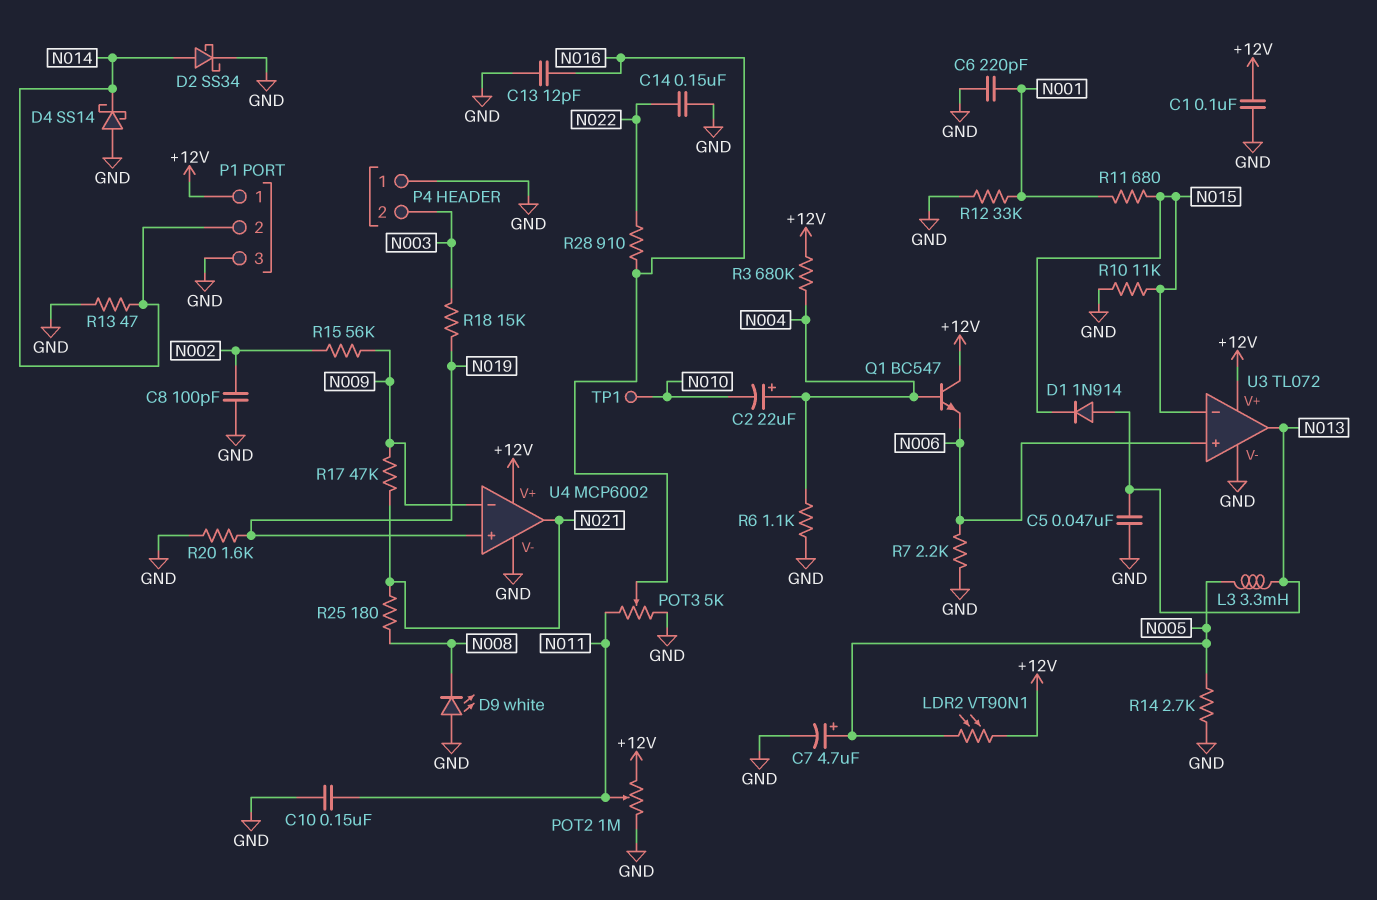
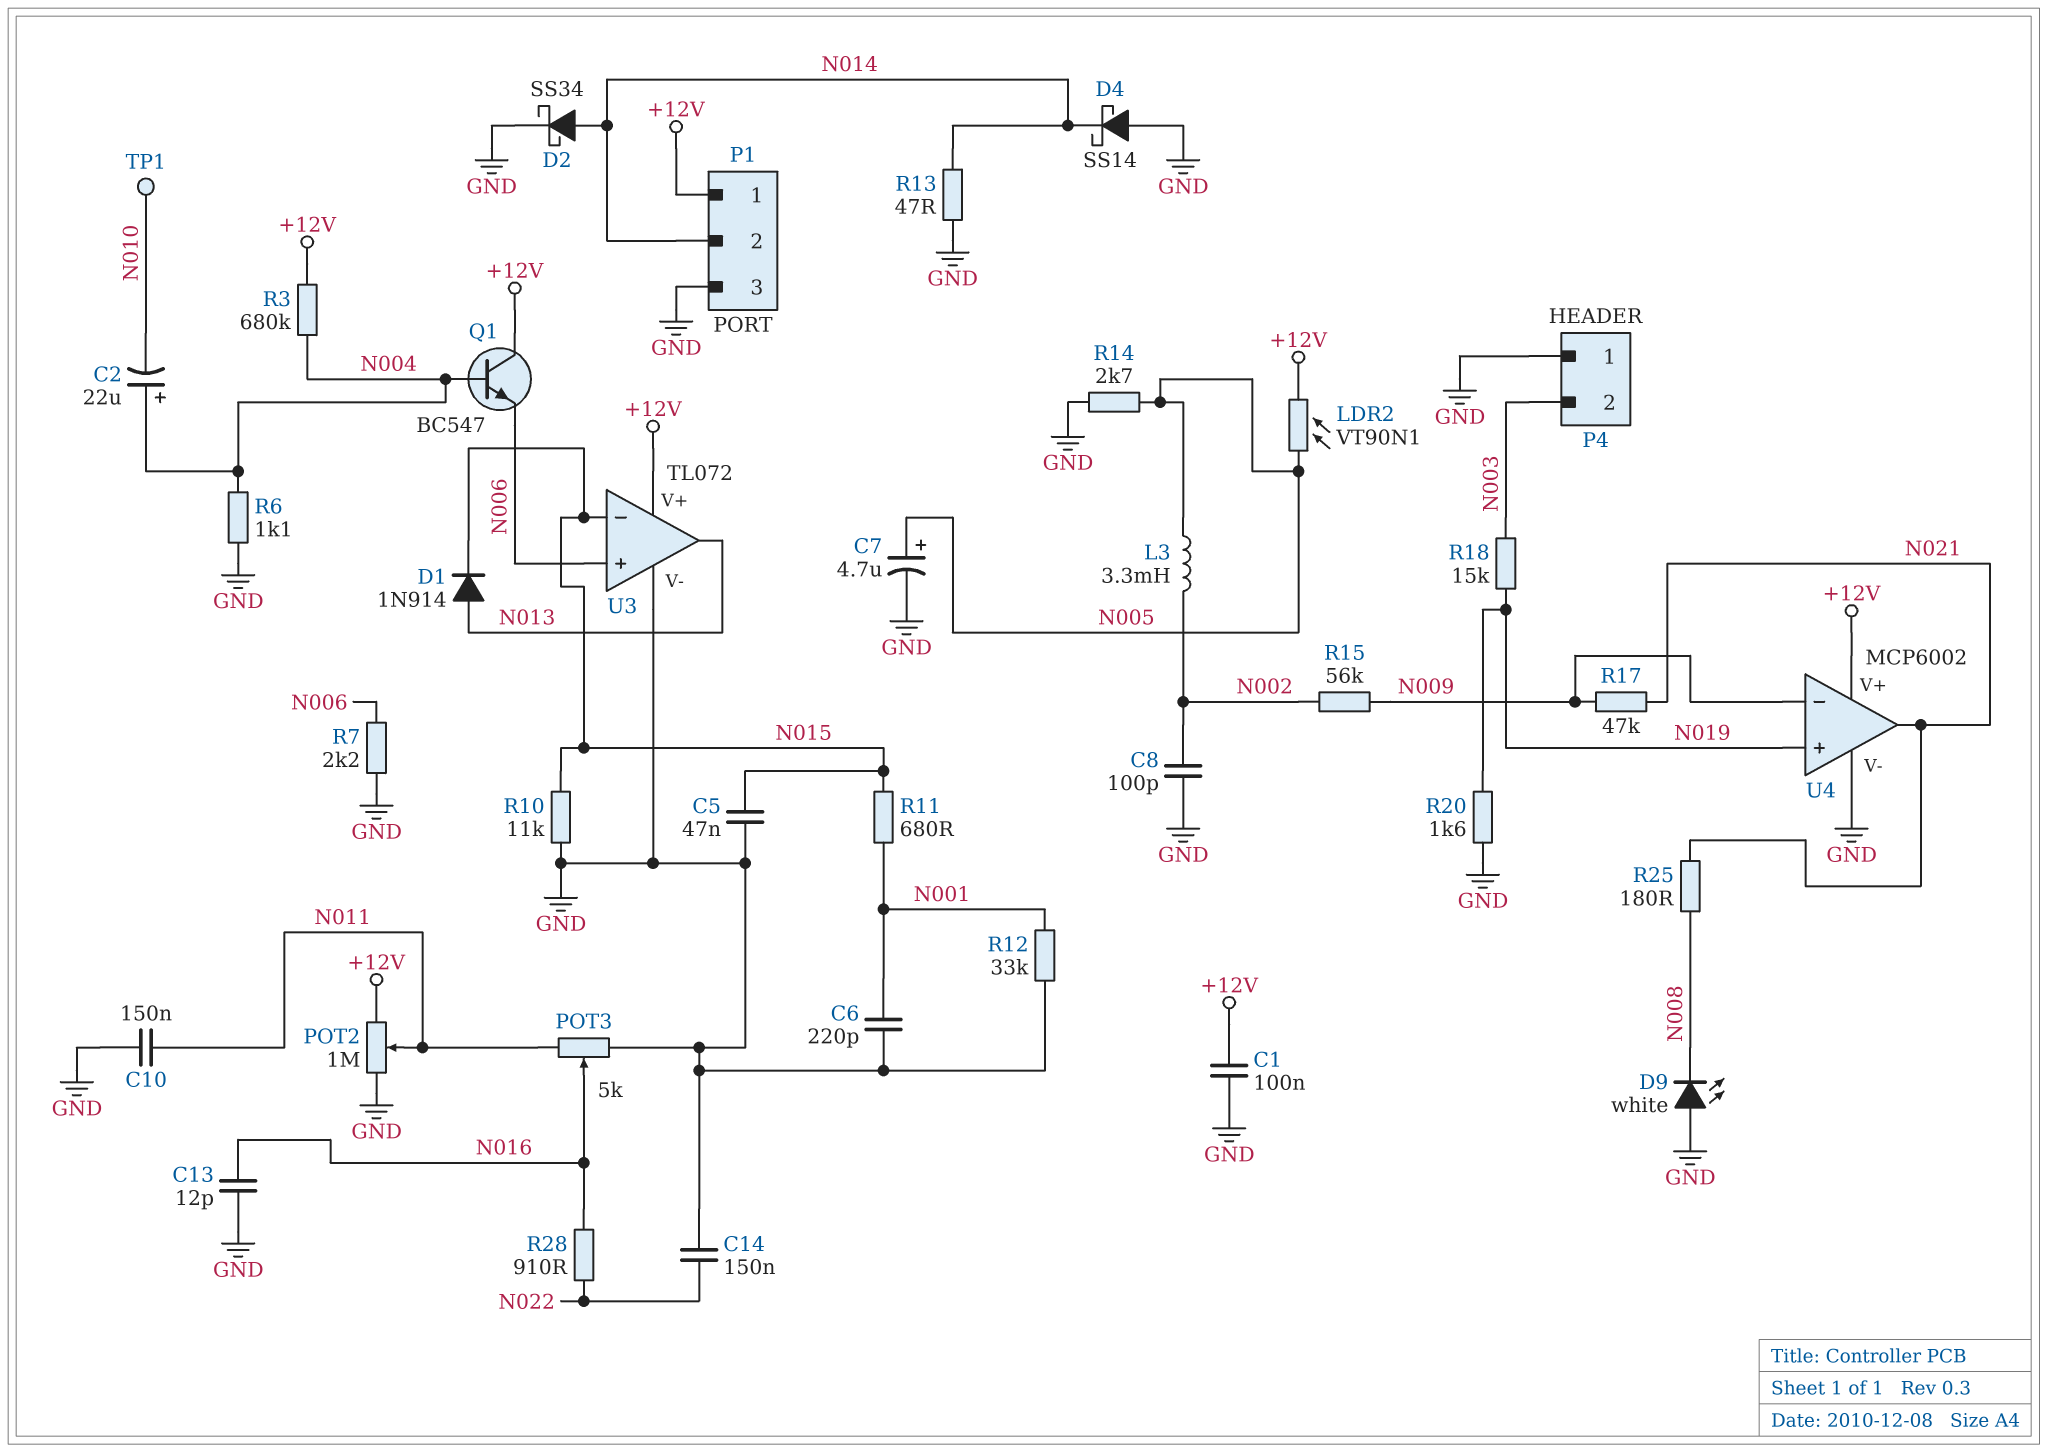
C5: 47nF (GND, N013) -> 47nF (GND, N015)
L3: 3.3mH (N005, N013) -> 3.3mH (N002, N005)

